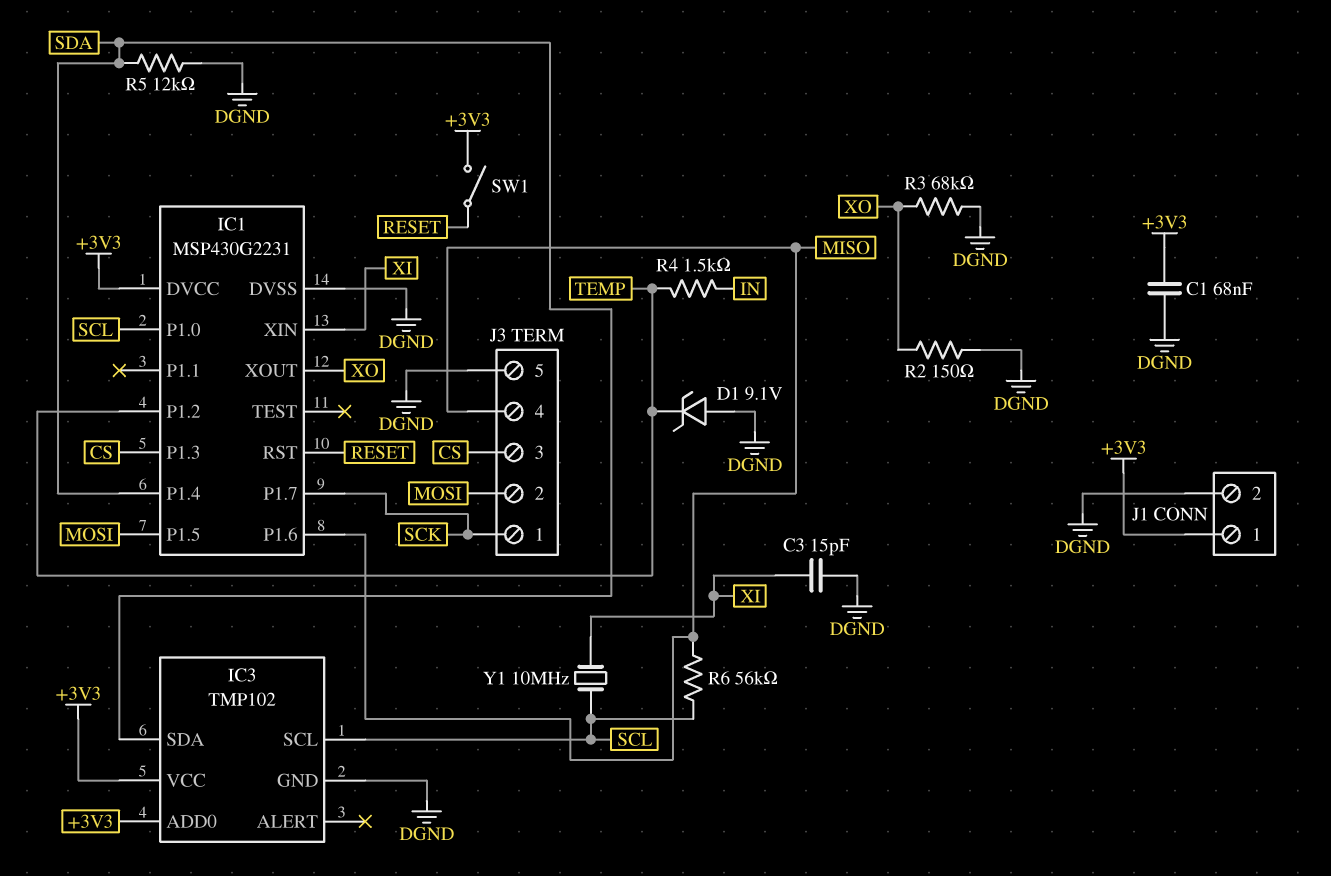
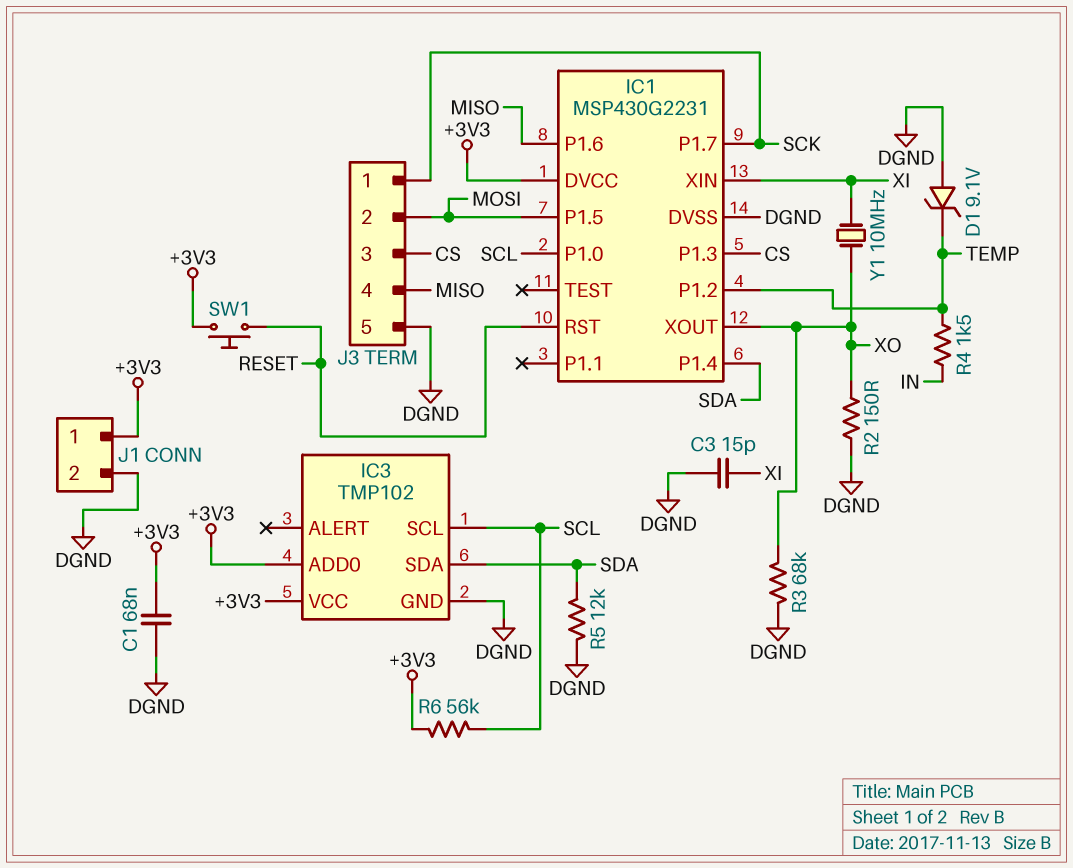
R6: 56k (MISO, SCL) -> 56k (+3V3, SCL)
SW1: switch (+3V3, RESET) -> button (+3V3, RESET)
Y1: 10MHz (SCL, XI) -> 10MHz (XI, XO)

